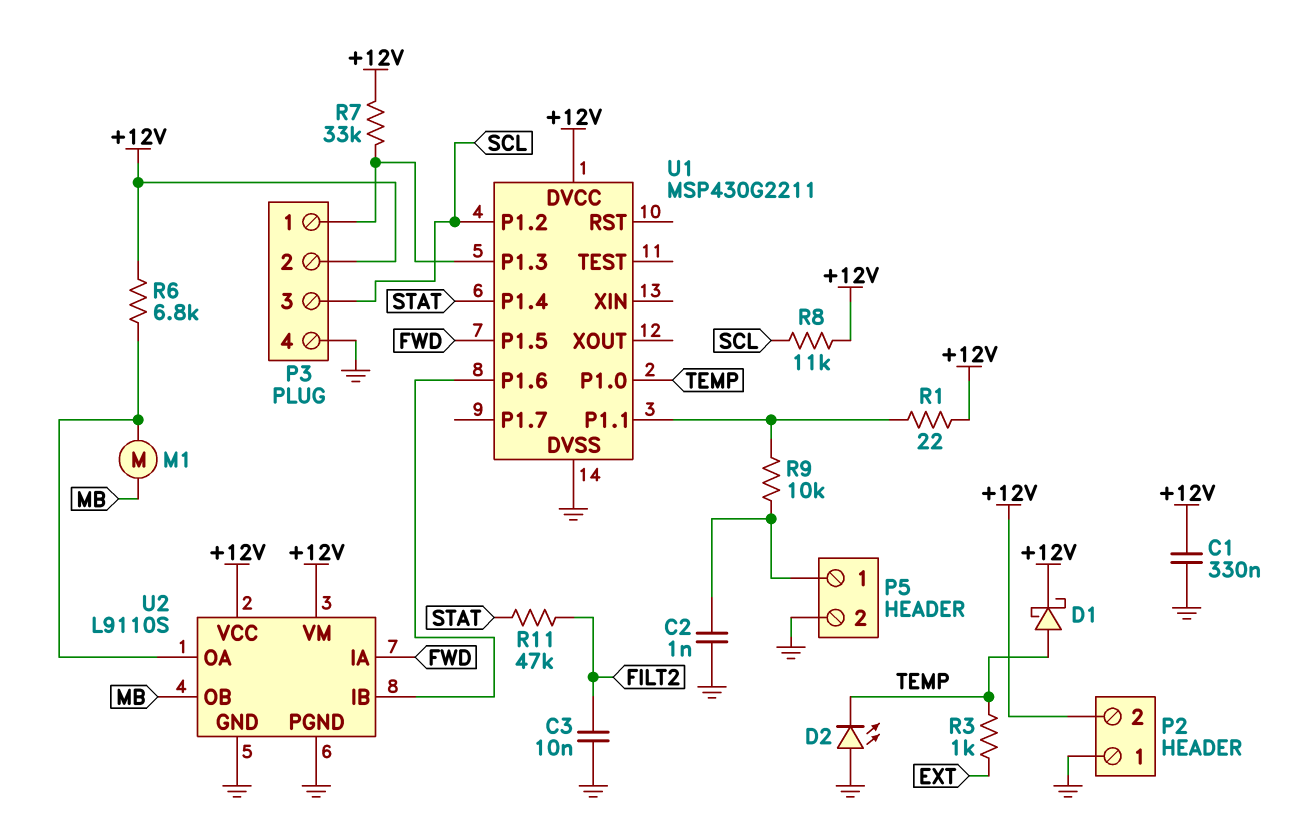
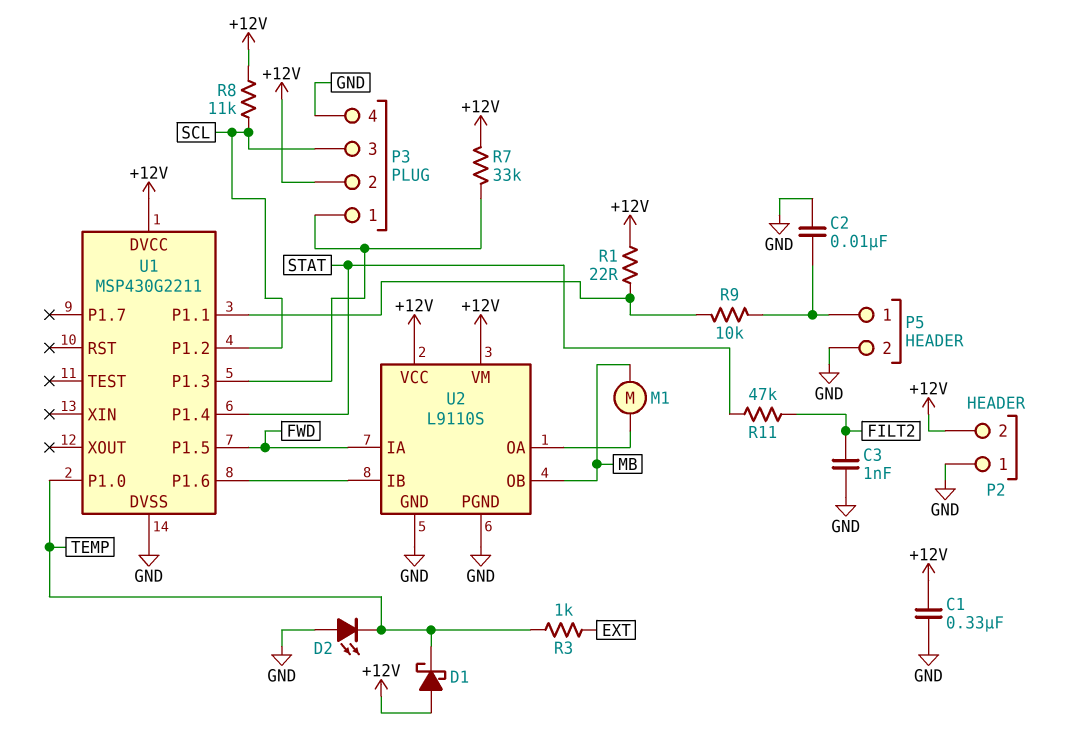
C2: 1nF (GND, P5/1) -> 10nF (GND, P5/1)
C3: 10nF (FILT2, GND) -> 1nF (FILT2, GND)
D1: schottky (A TEMP, K +12V) -> schottky (A +12V, K TEMP)
R6: 6.8k (+12V, U2/OA) -> none

